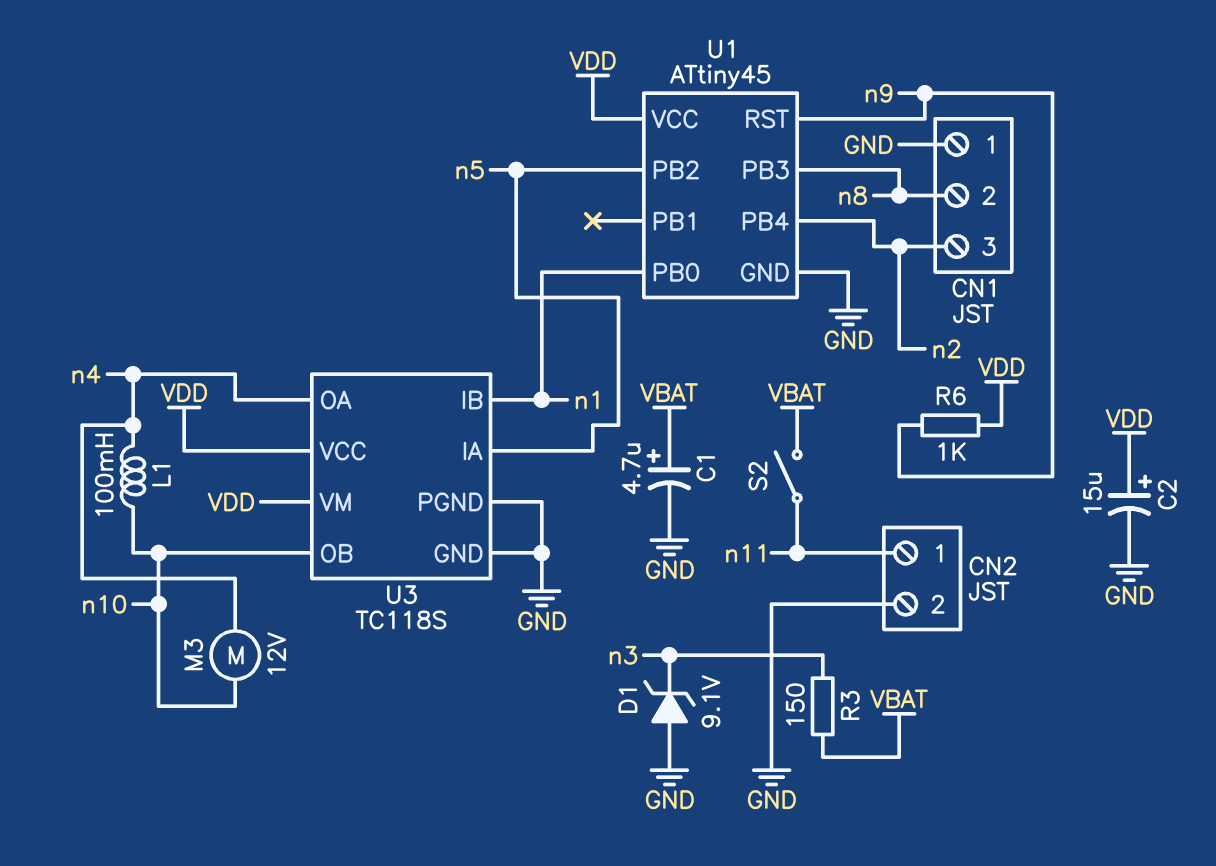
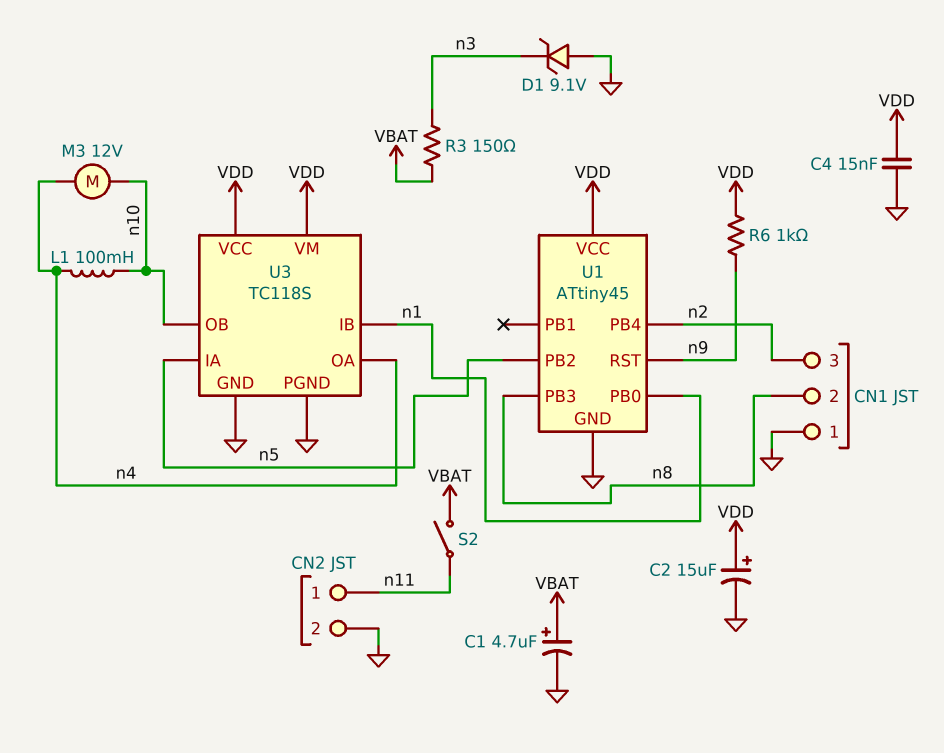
C4: none -> 15nF (GND, VDD)

